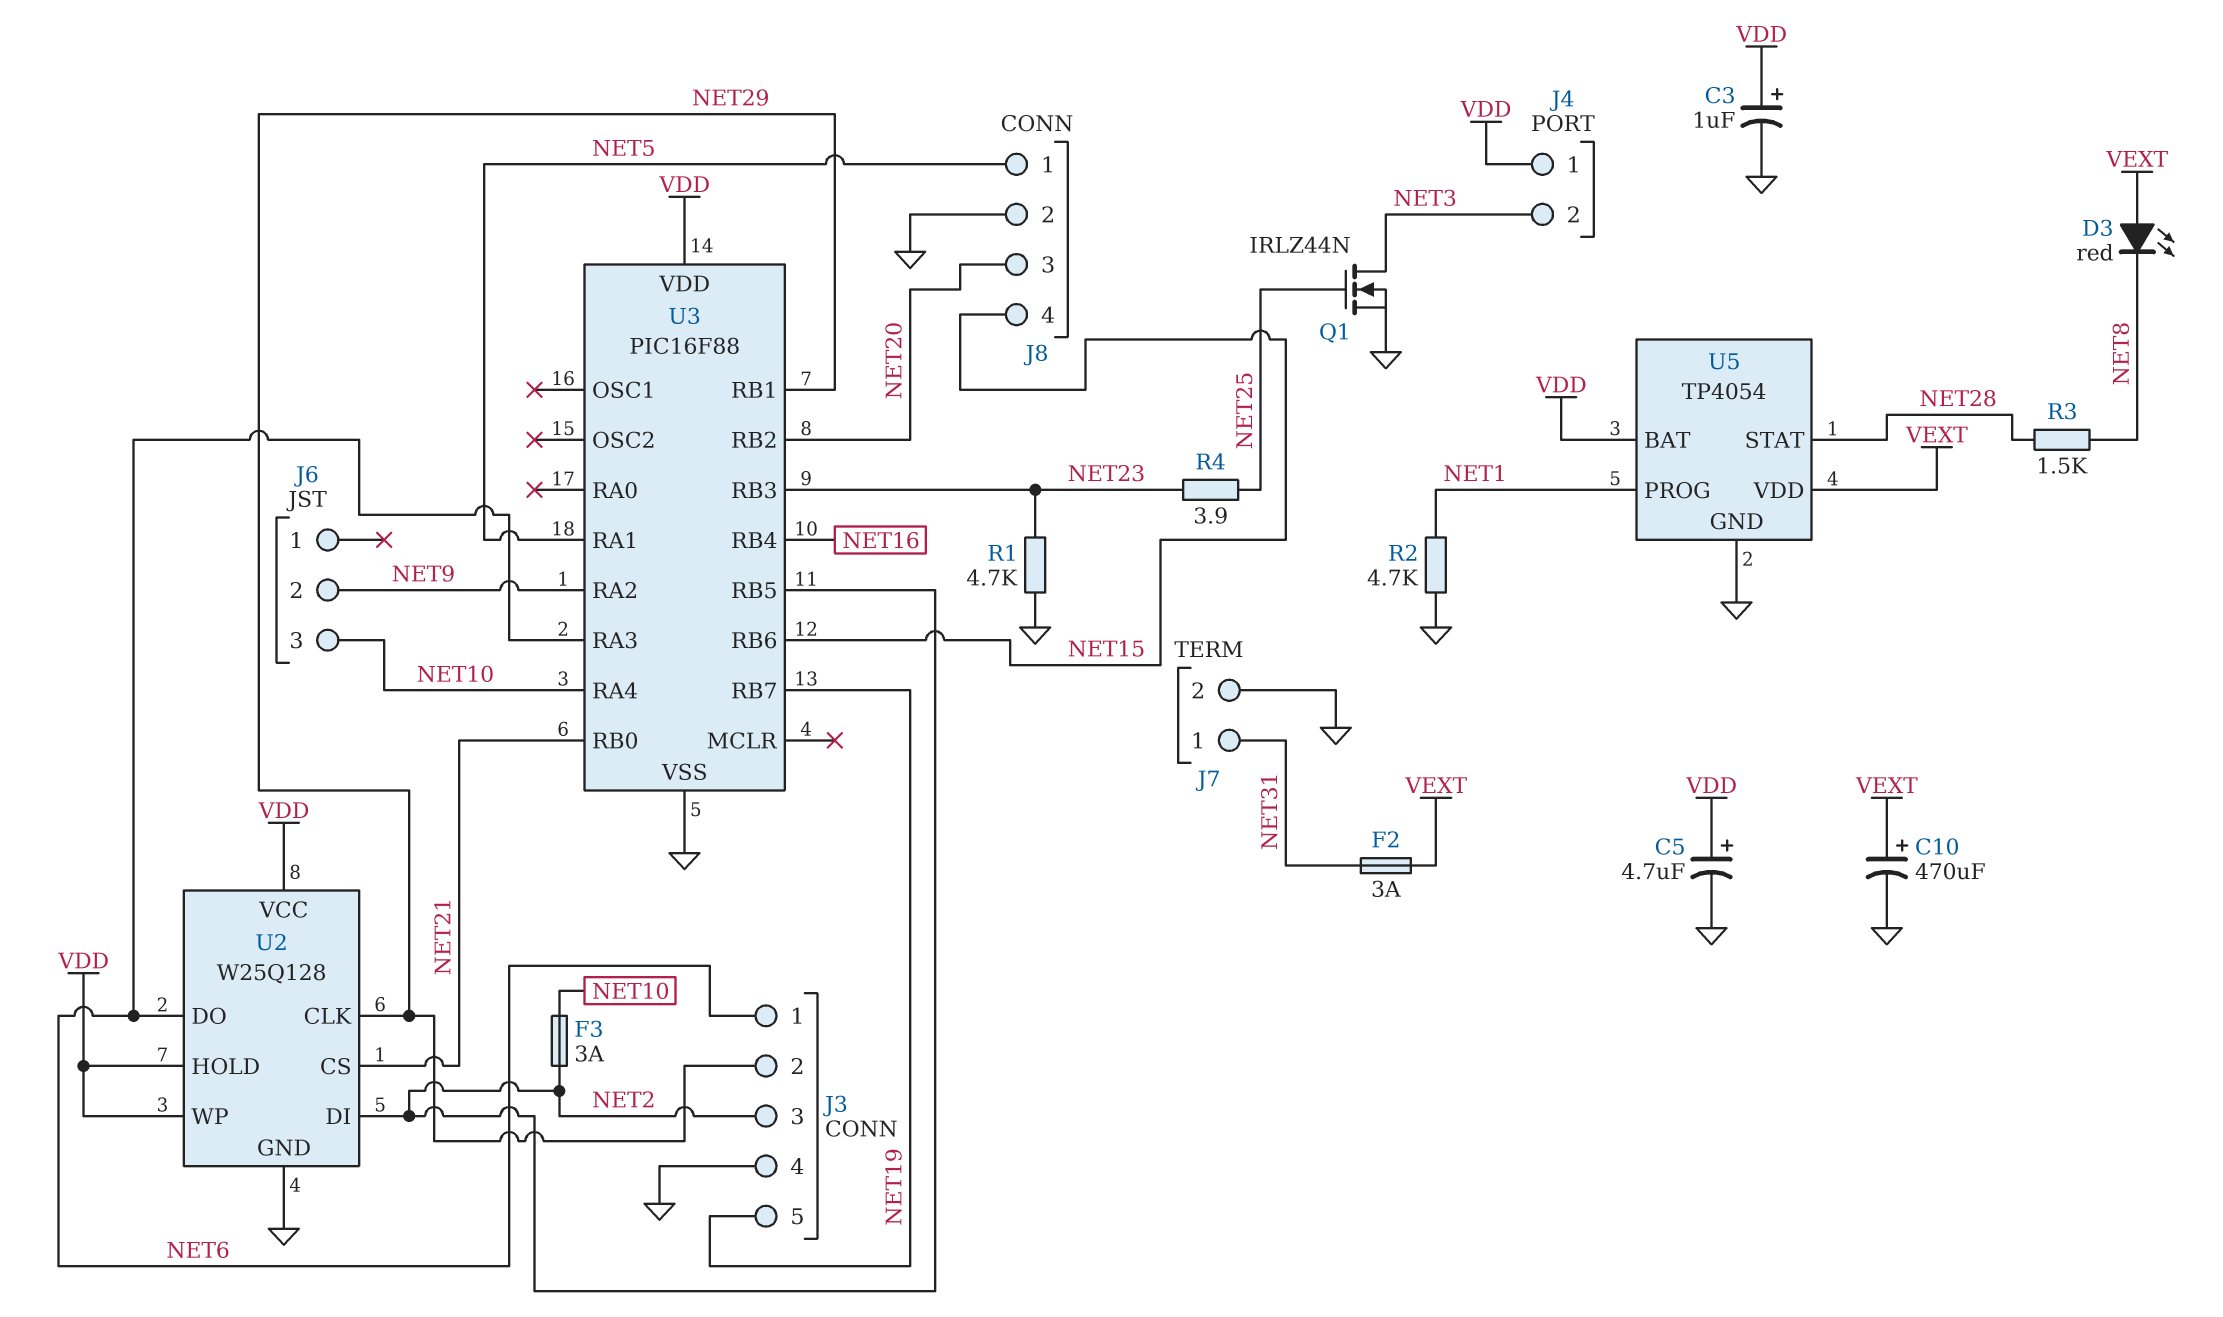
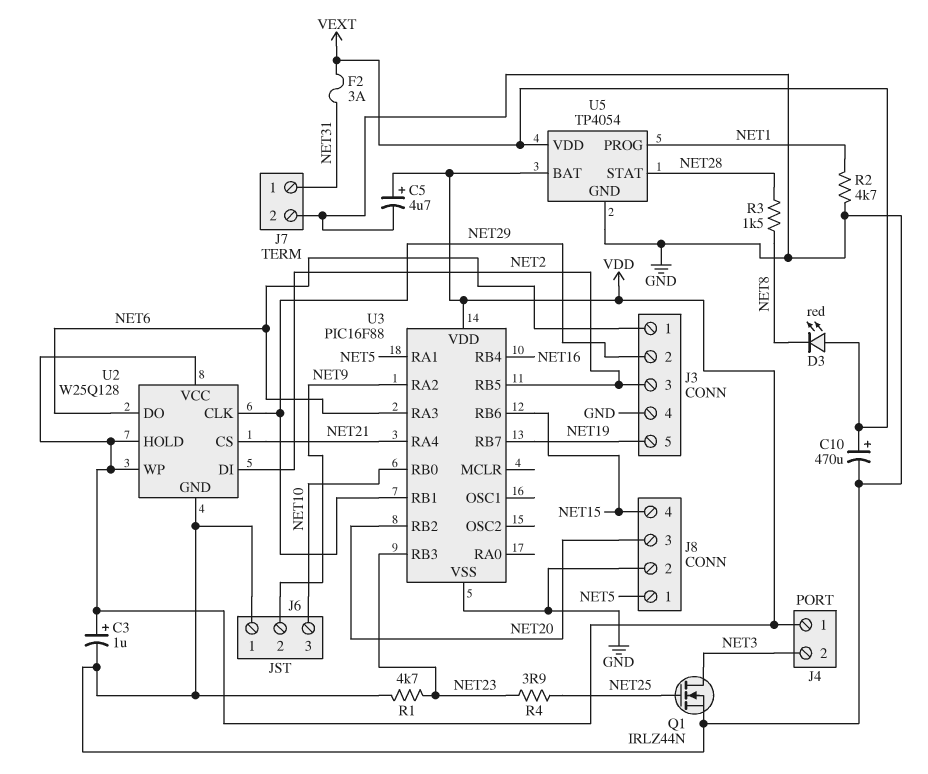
F3: 3A (NET2, NET10) -> none
J6 pin 1: none -> GND
U3 pin RA4: NET10 -> NET21
U3 pin RB0: NET21 -> NET10

